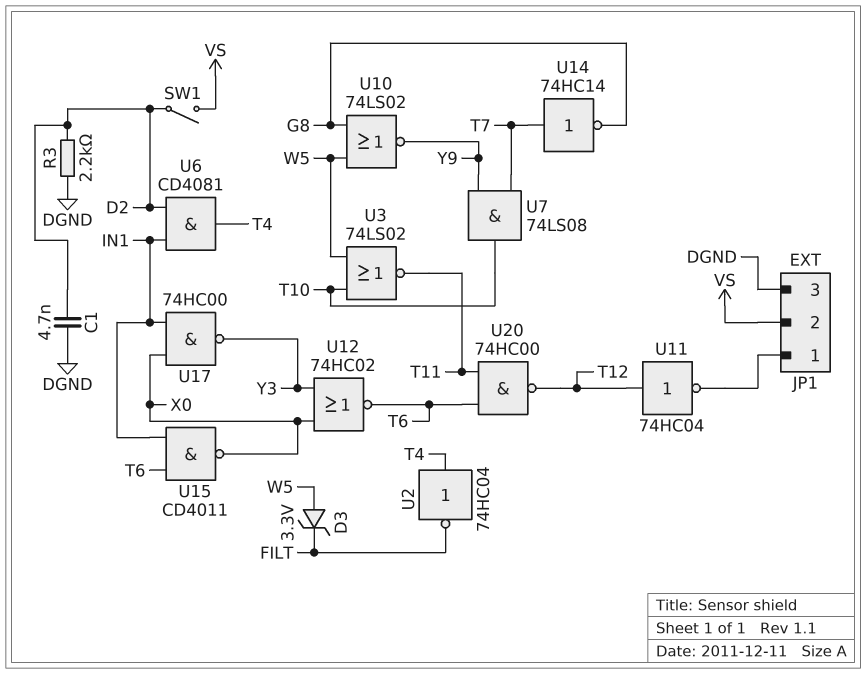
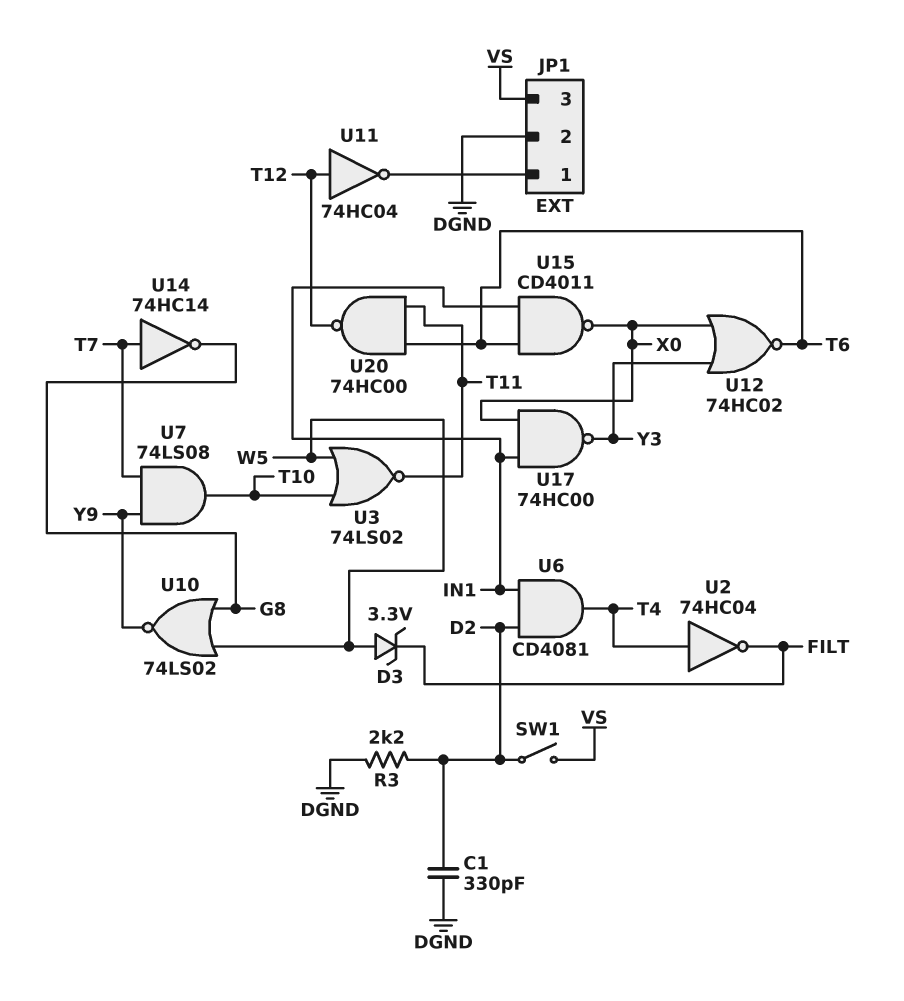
C1: 4.7nF (D2, DGND) -> 330pF (D2, DGND)
JP1 pin 2: VS -> DGND
JP1 pin 3: DGND -> VS

